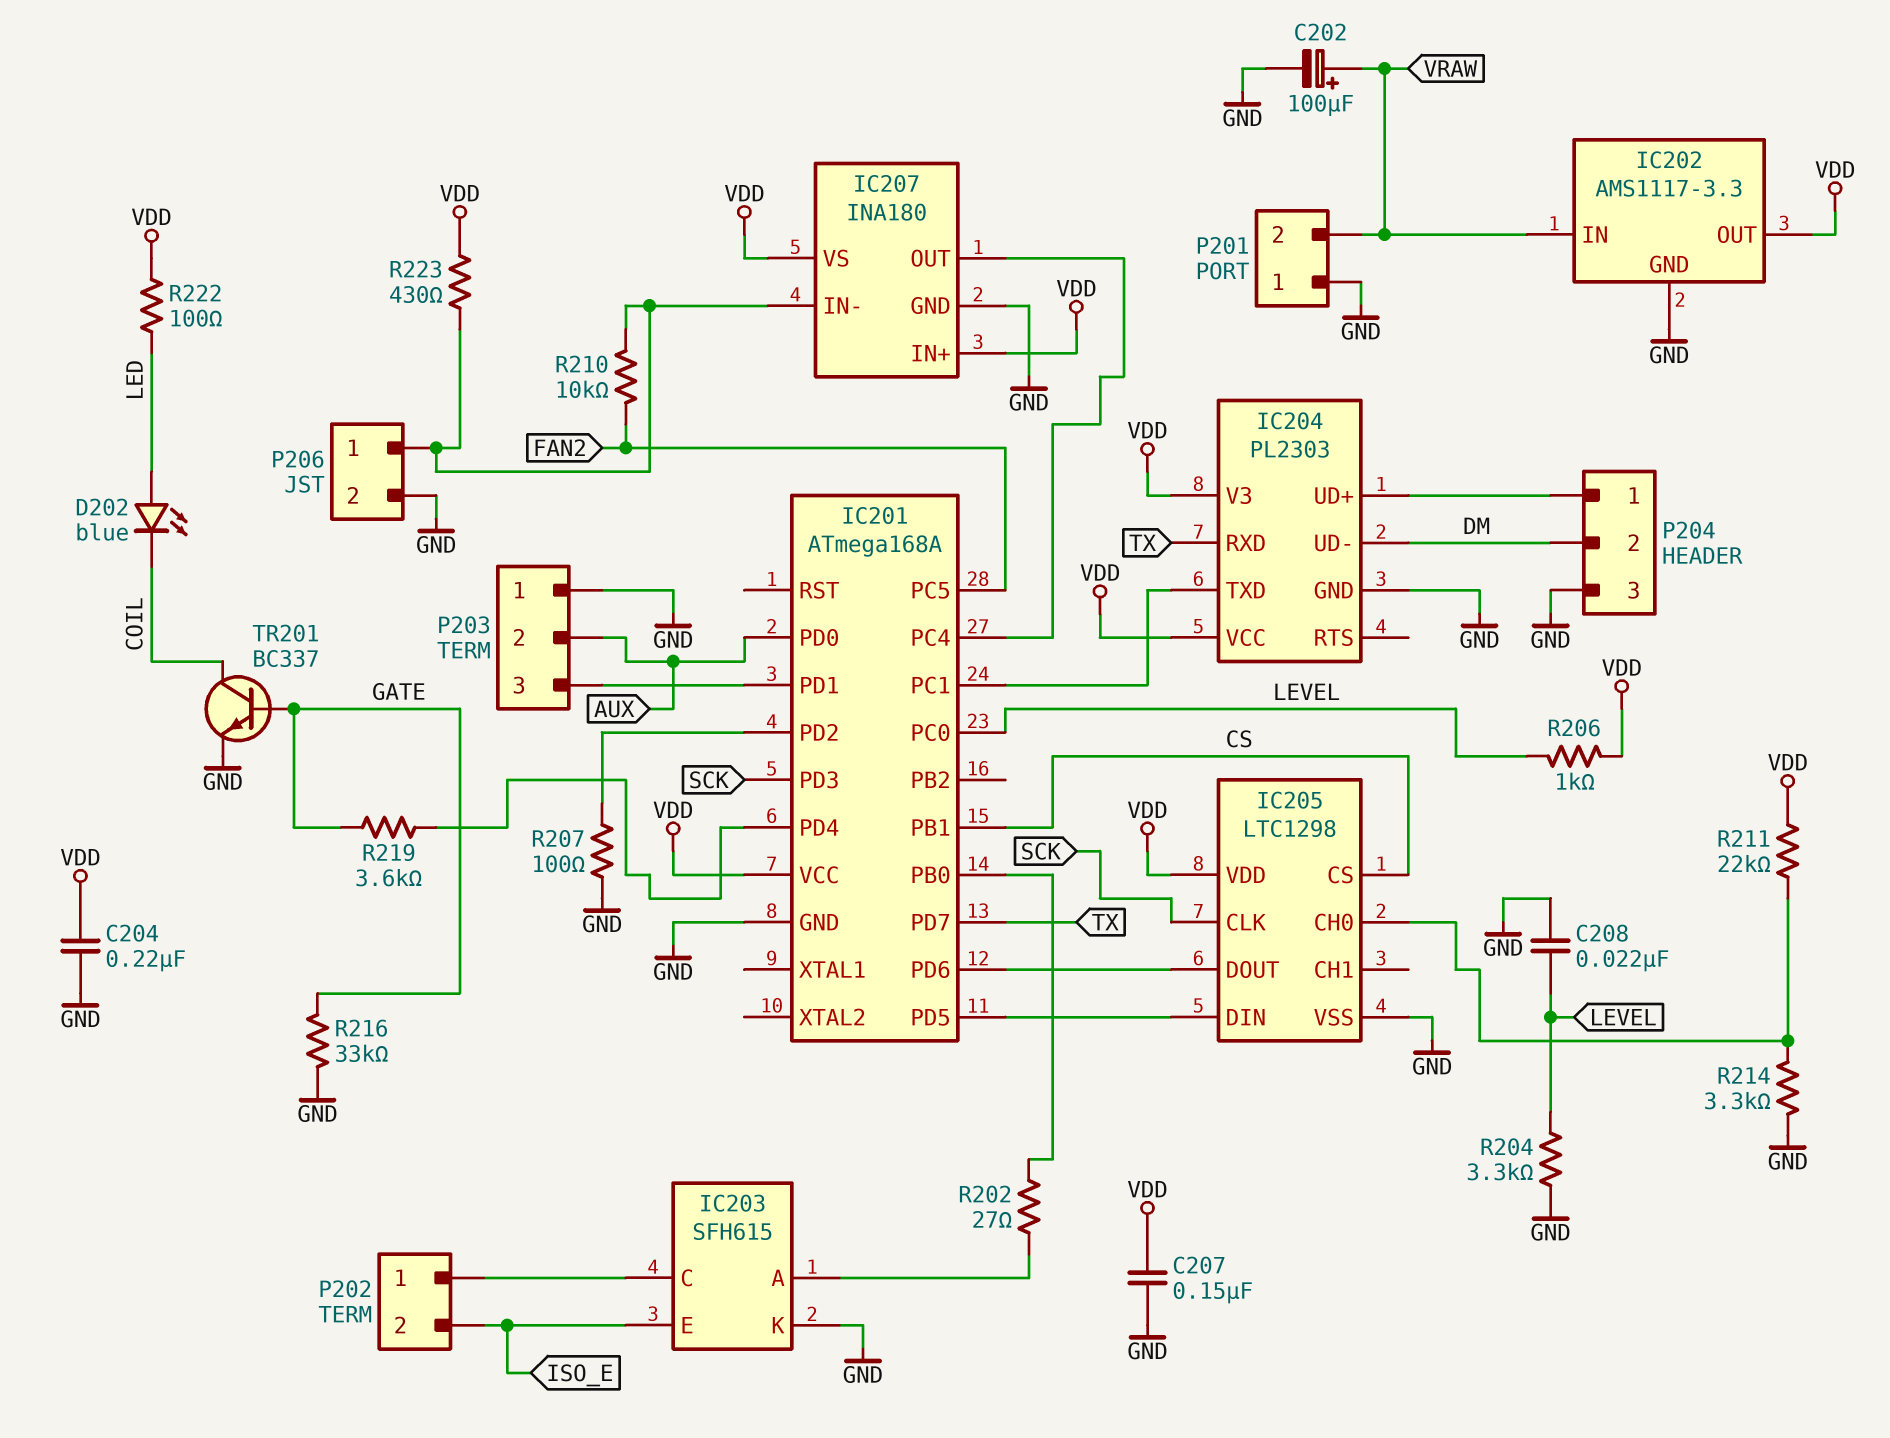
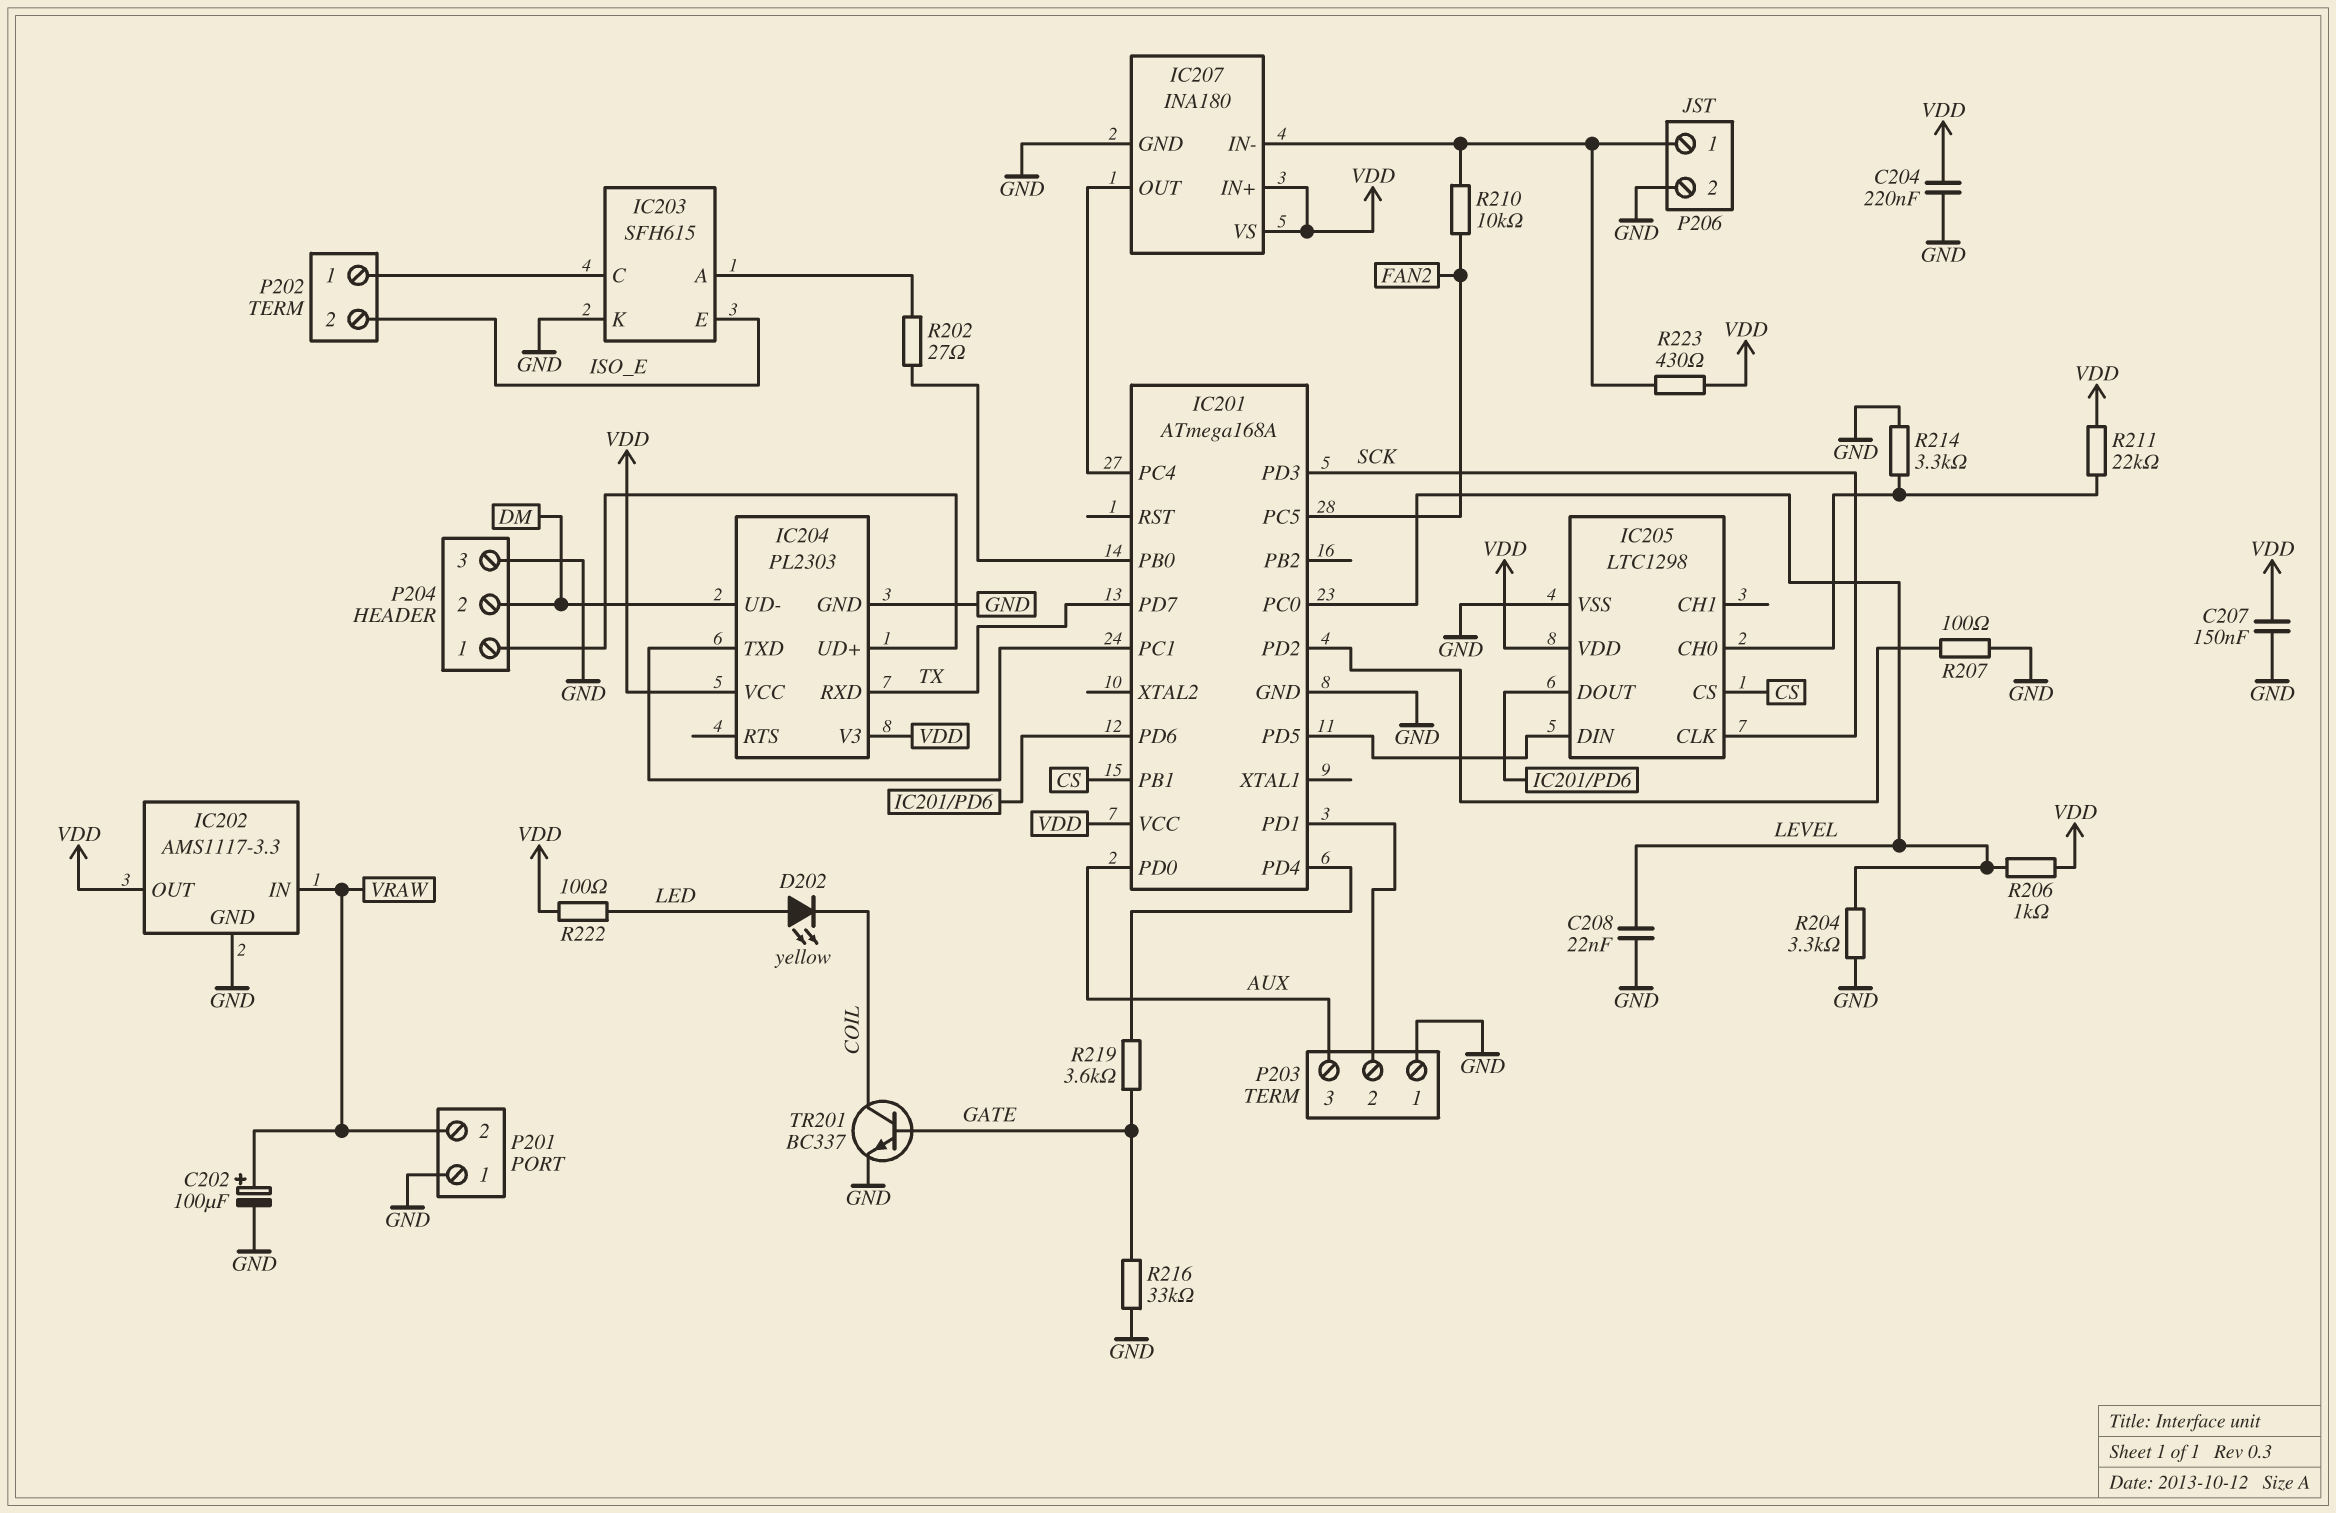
D202: LED blue (A LED, K COIL) -> LED yellow (A LED, K COIL)
P203 pin 2: AUX -> IC201/PD1
P203 pin 3: IC201/PD1 -> AUX

